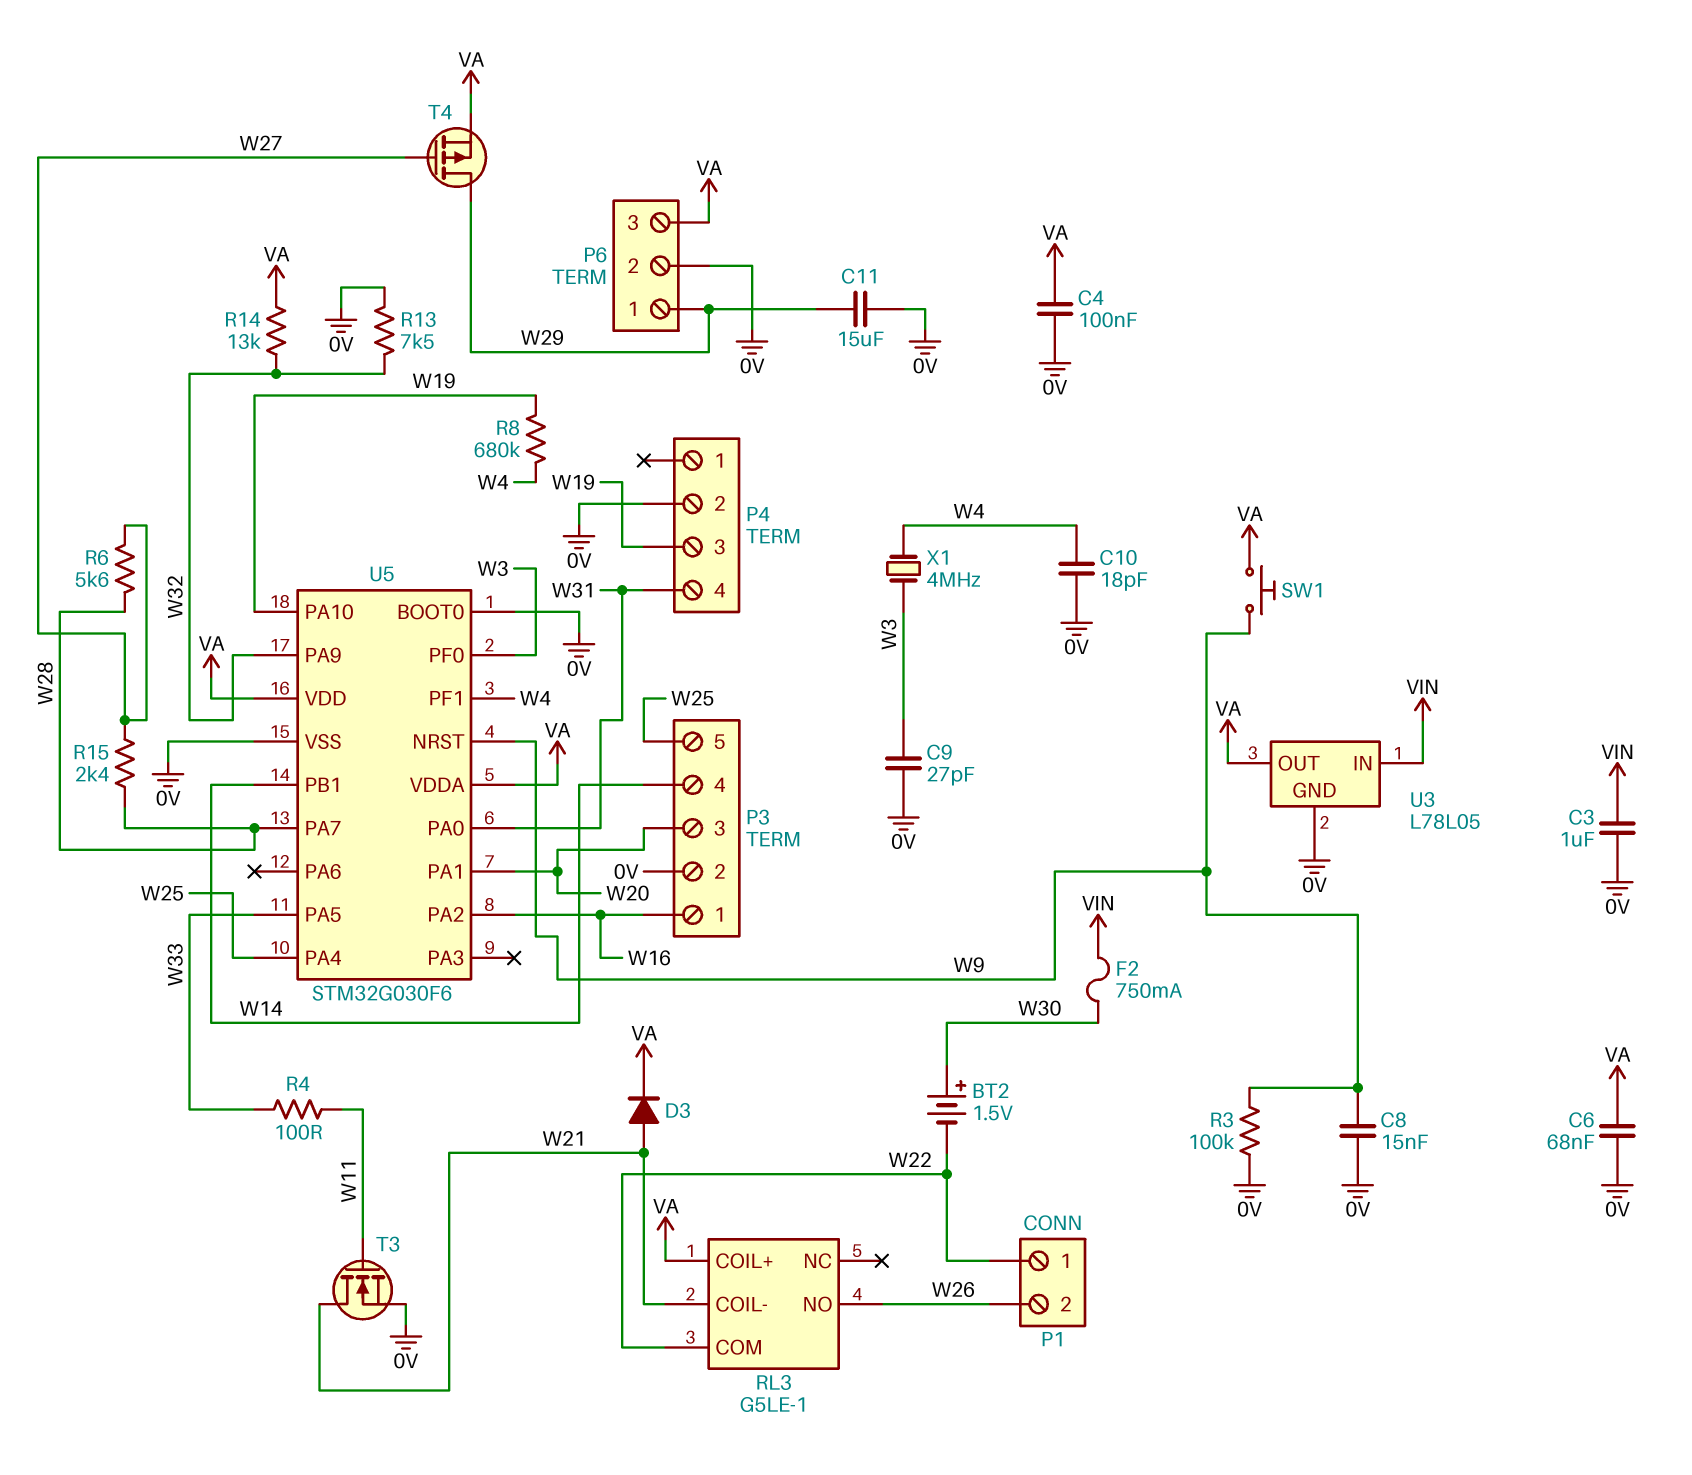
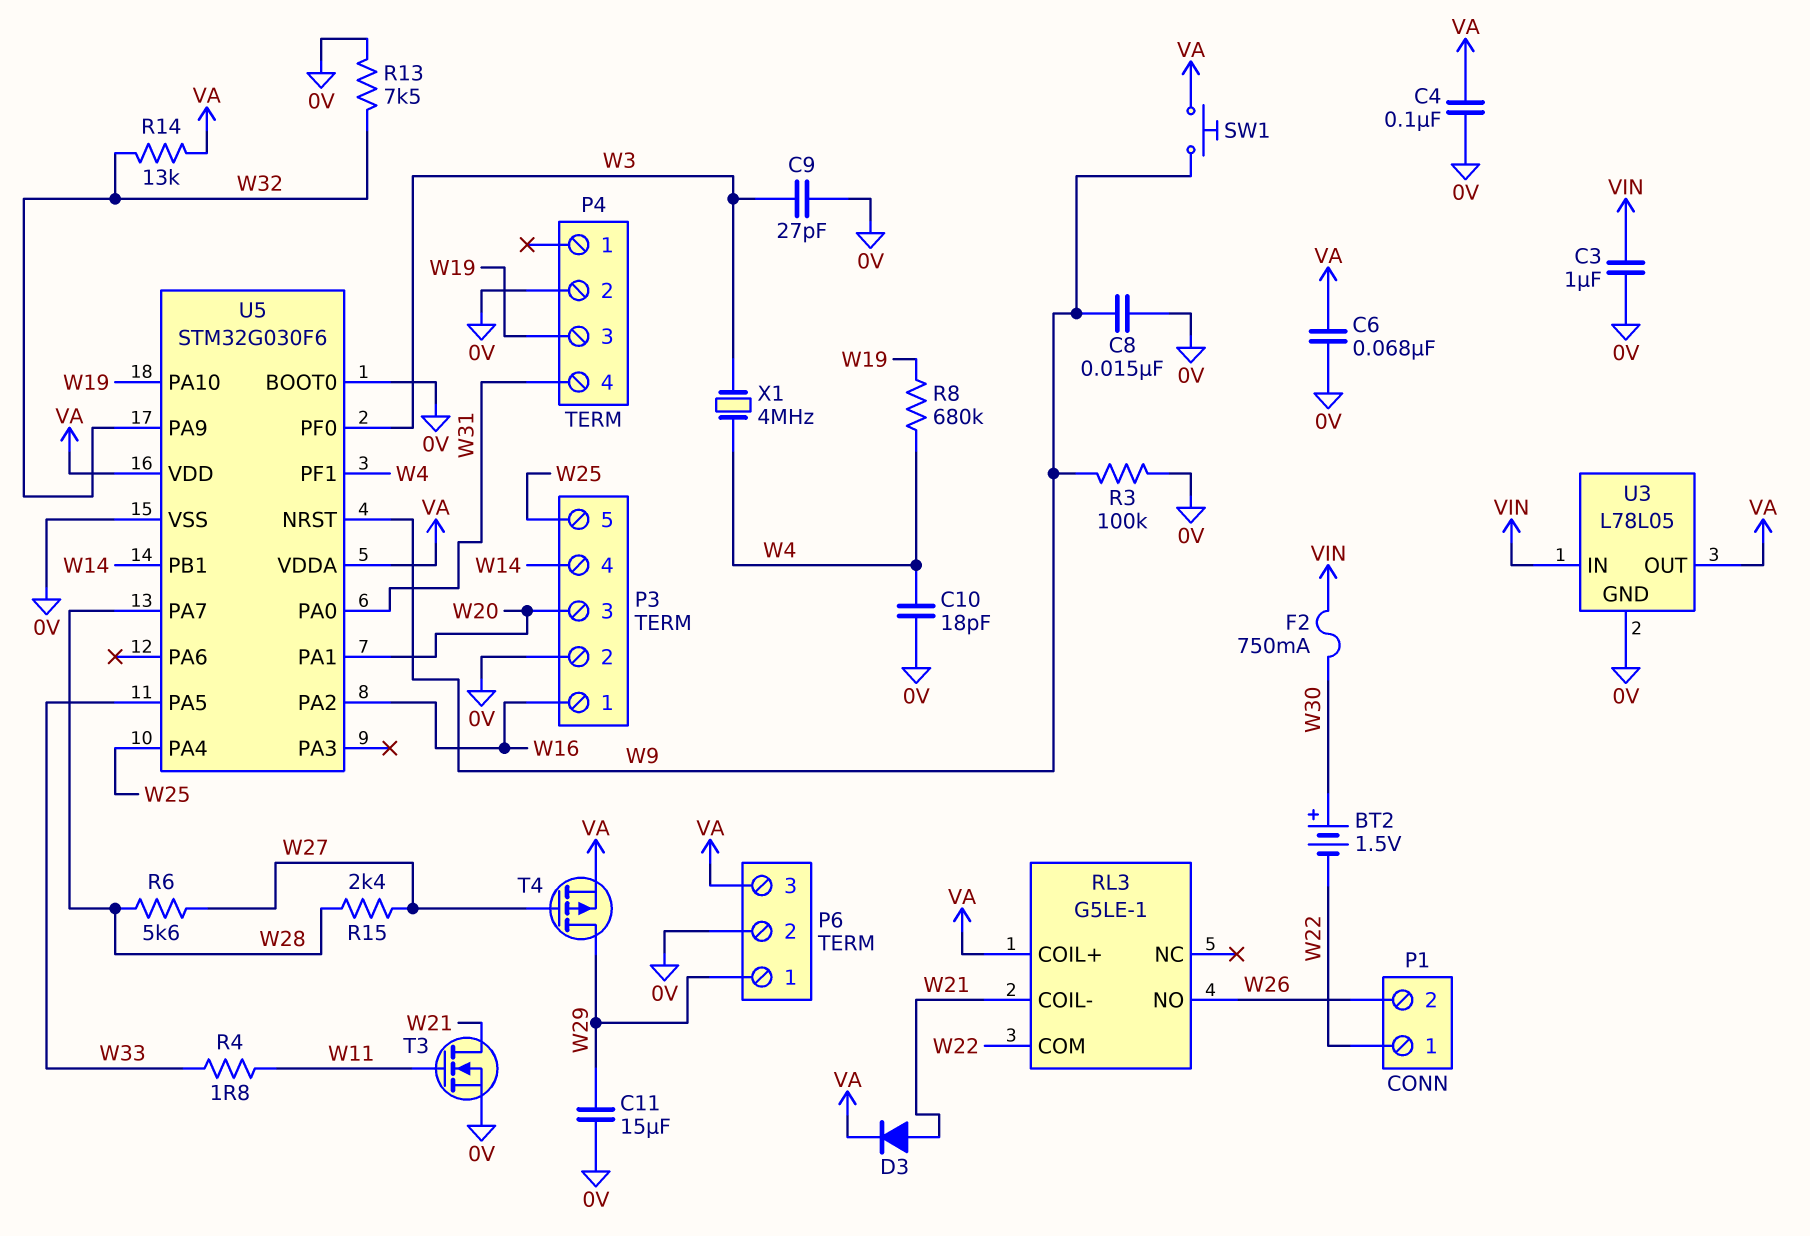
R4: 100 (W11, W33) -> 1.8 (W11, W33)

